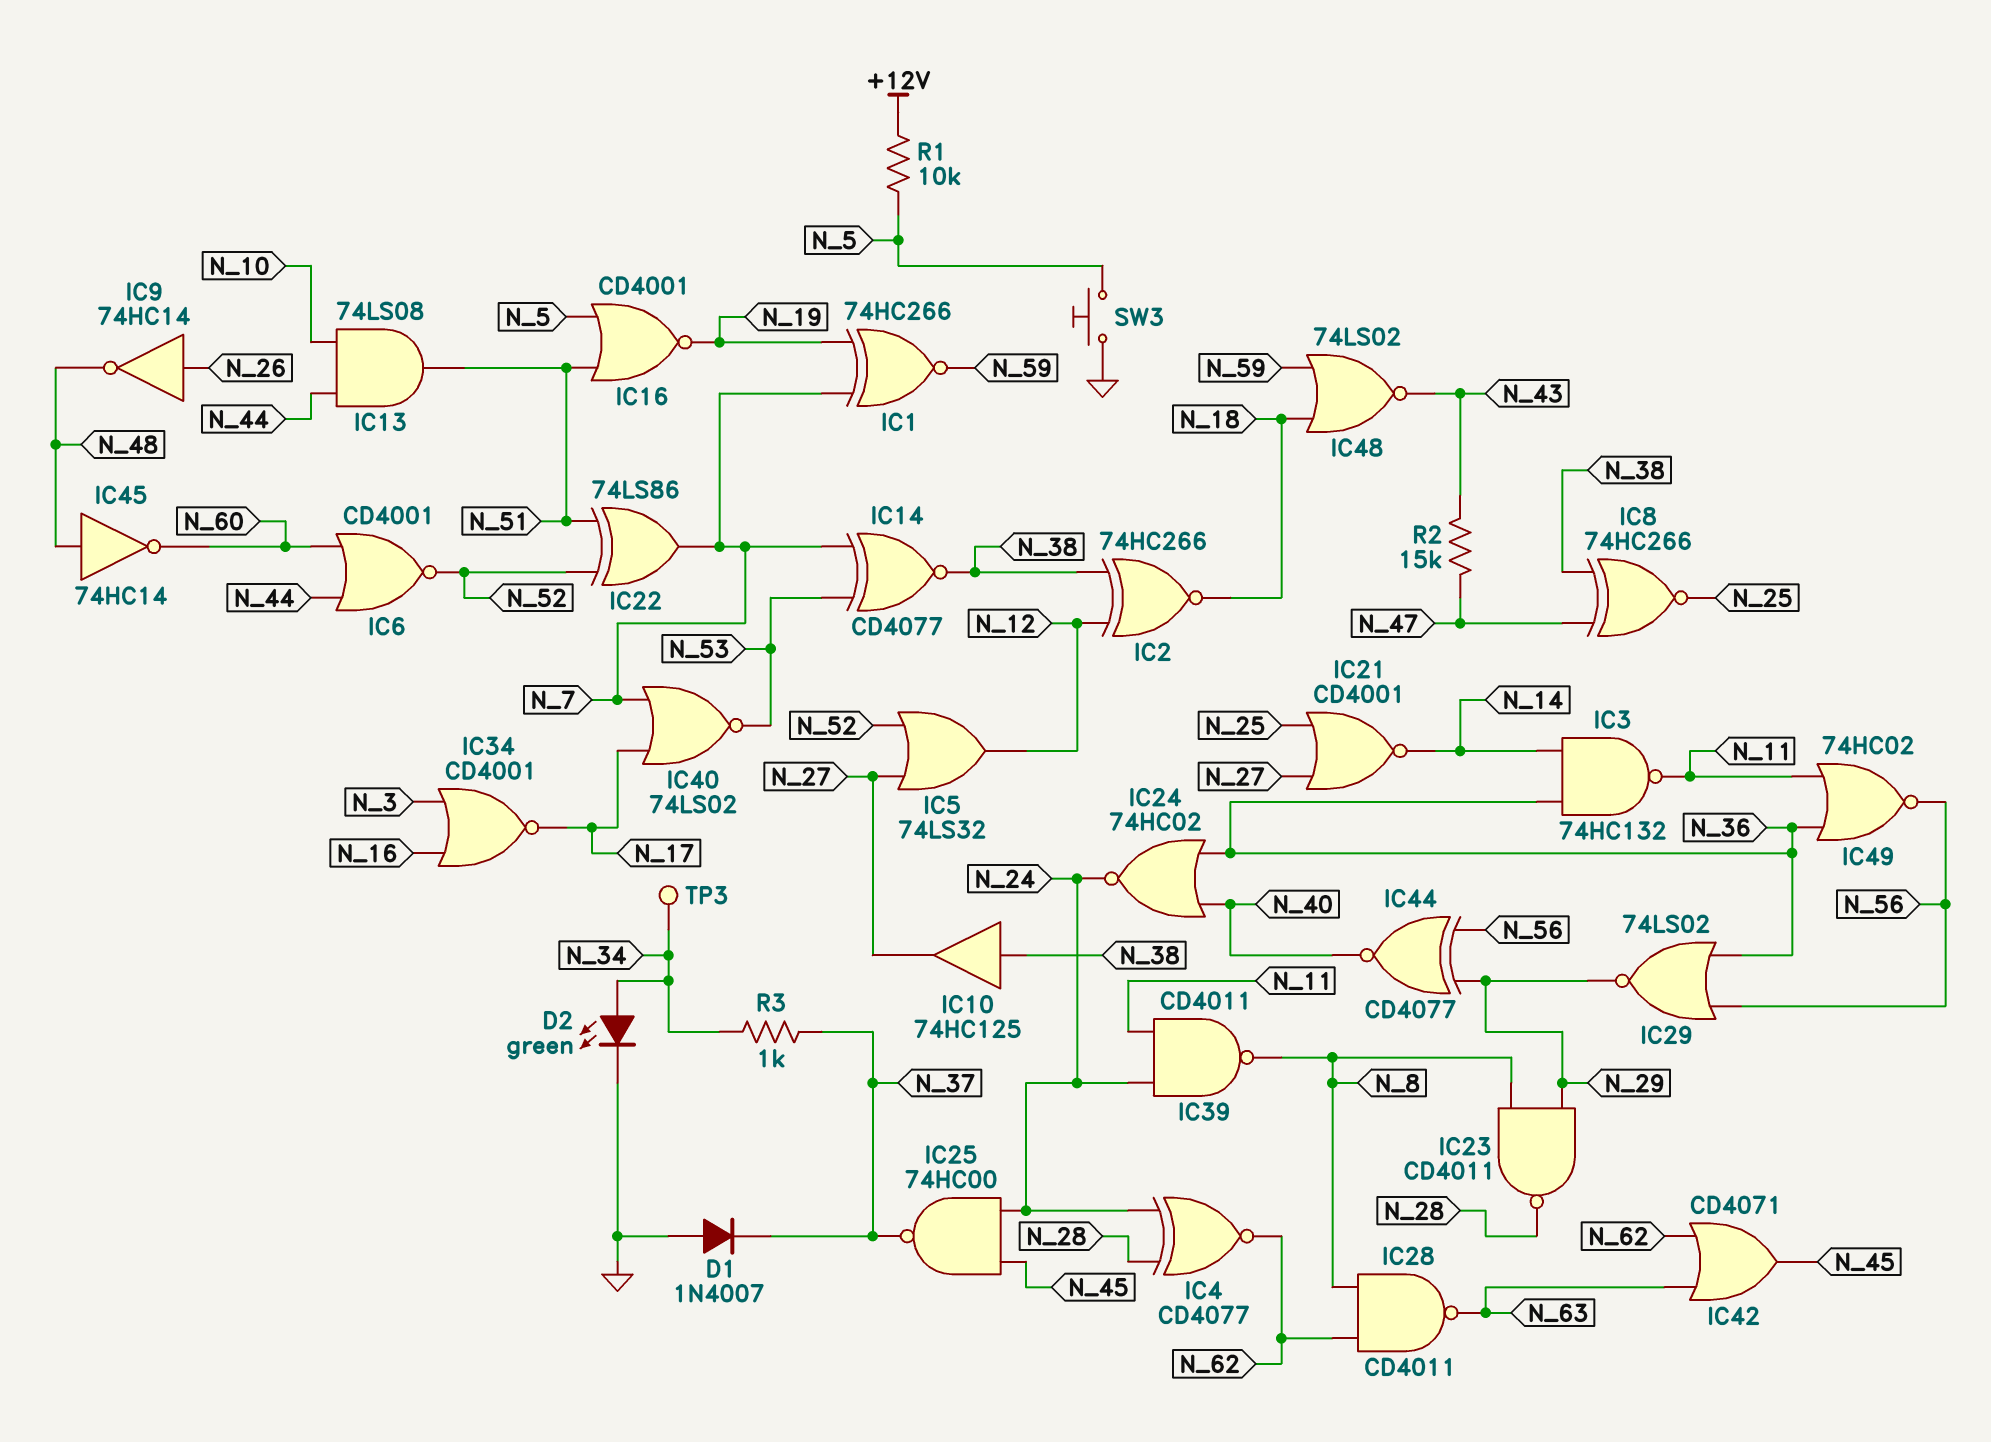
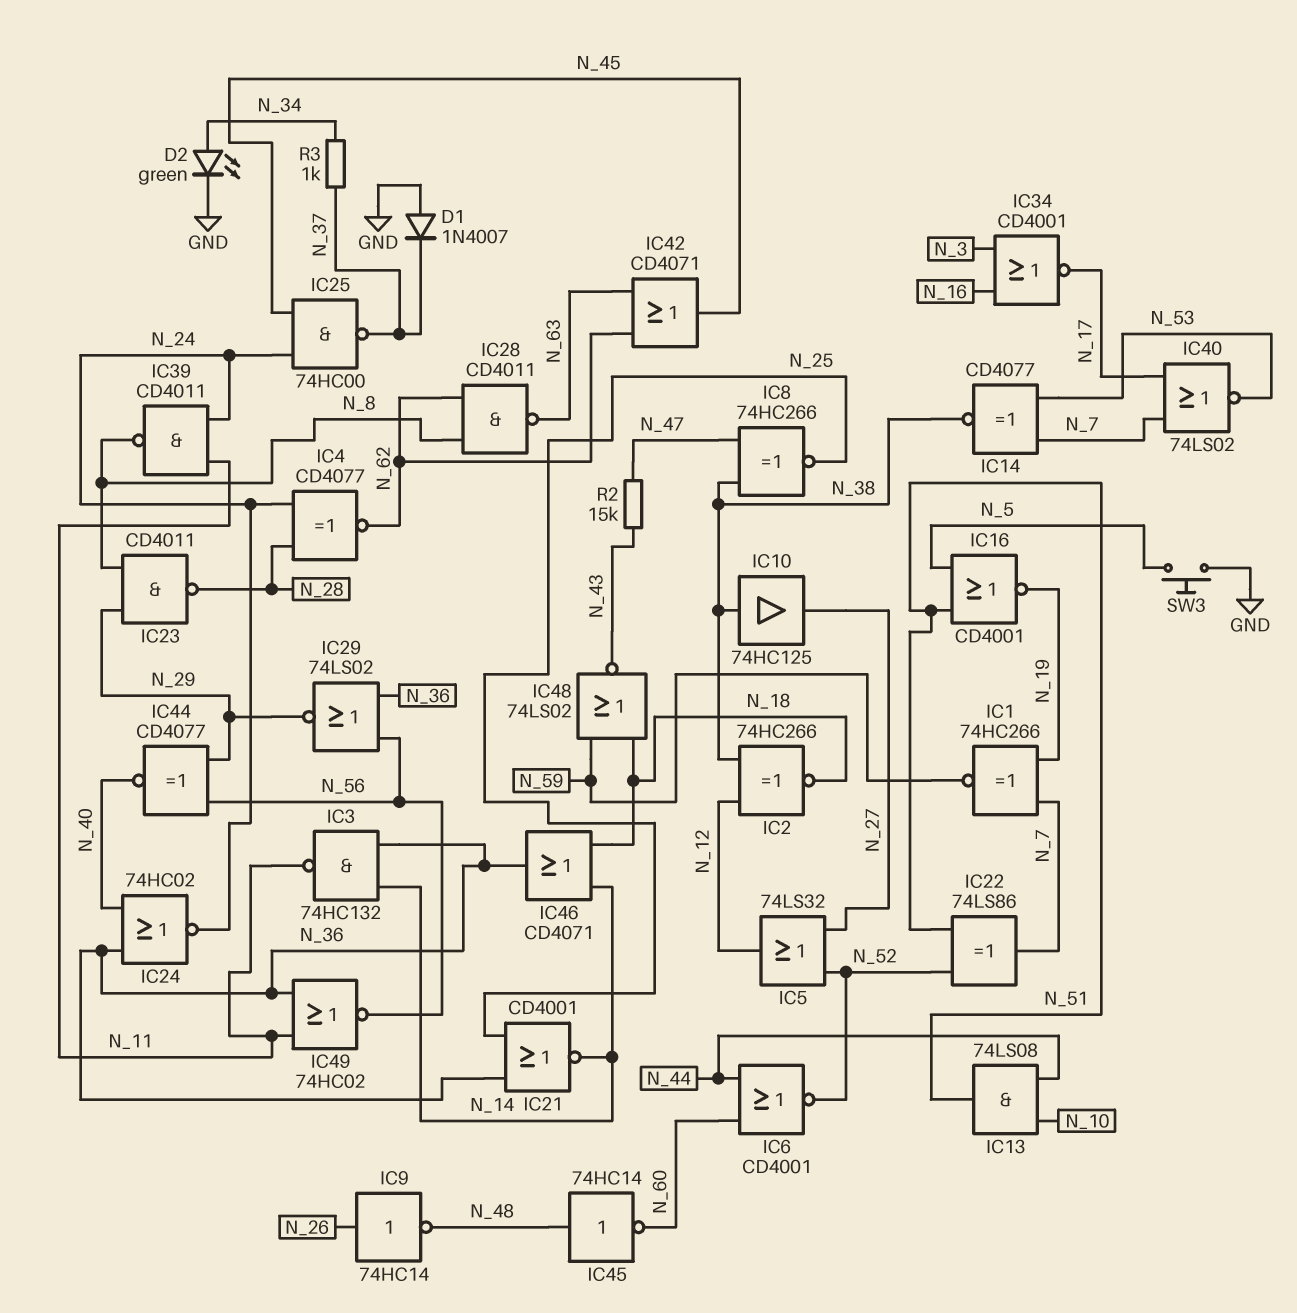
IC21: NOR CD4001 (in N_25, in N_27, out N_14) -> NOR CD4001 (in N_25, in N_36, out N_14)
IC46: none -> OR CD4071 (in N_14, in N_18, out N_36)
R1: 10k (+12V, N_5) -> none
TP3: test point (N_34) -> none

